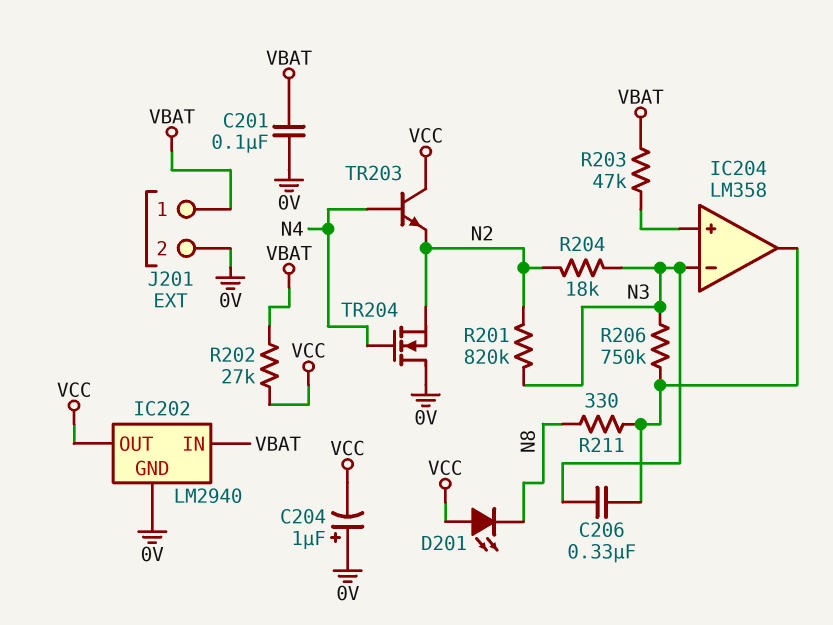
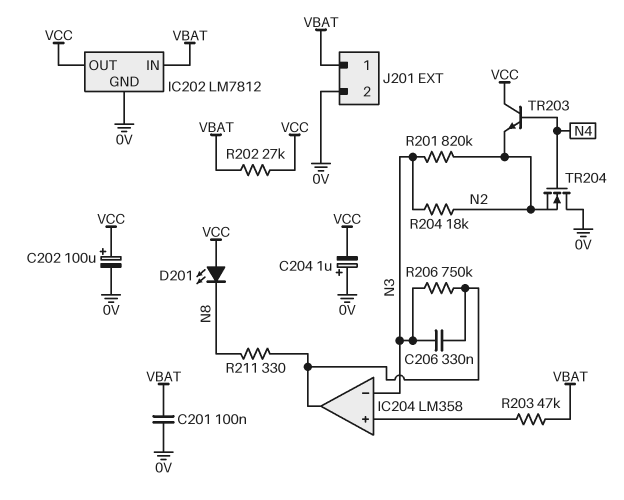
C202: none -> 100uF (plus VCC, minus 0V)
IC202: LM2940 -> LM7812

